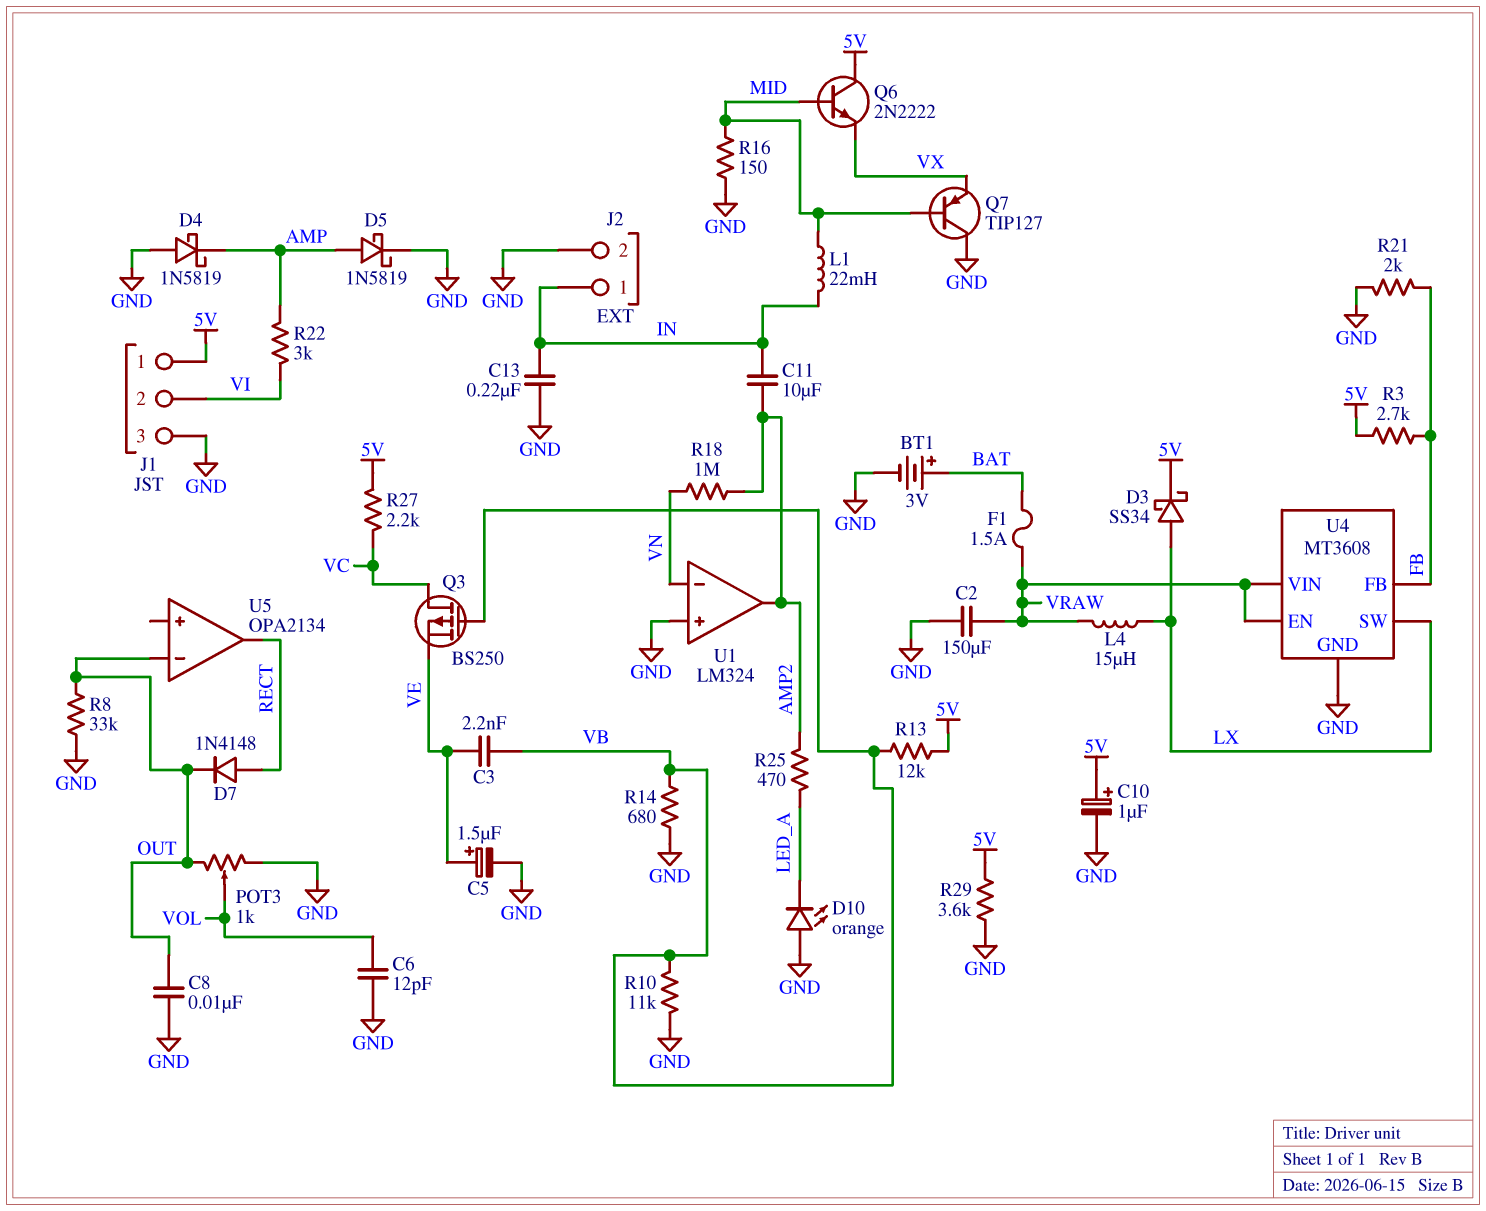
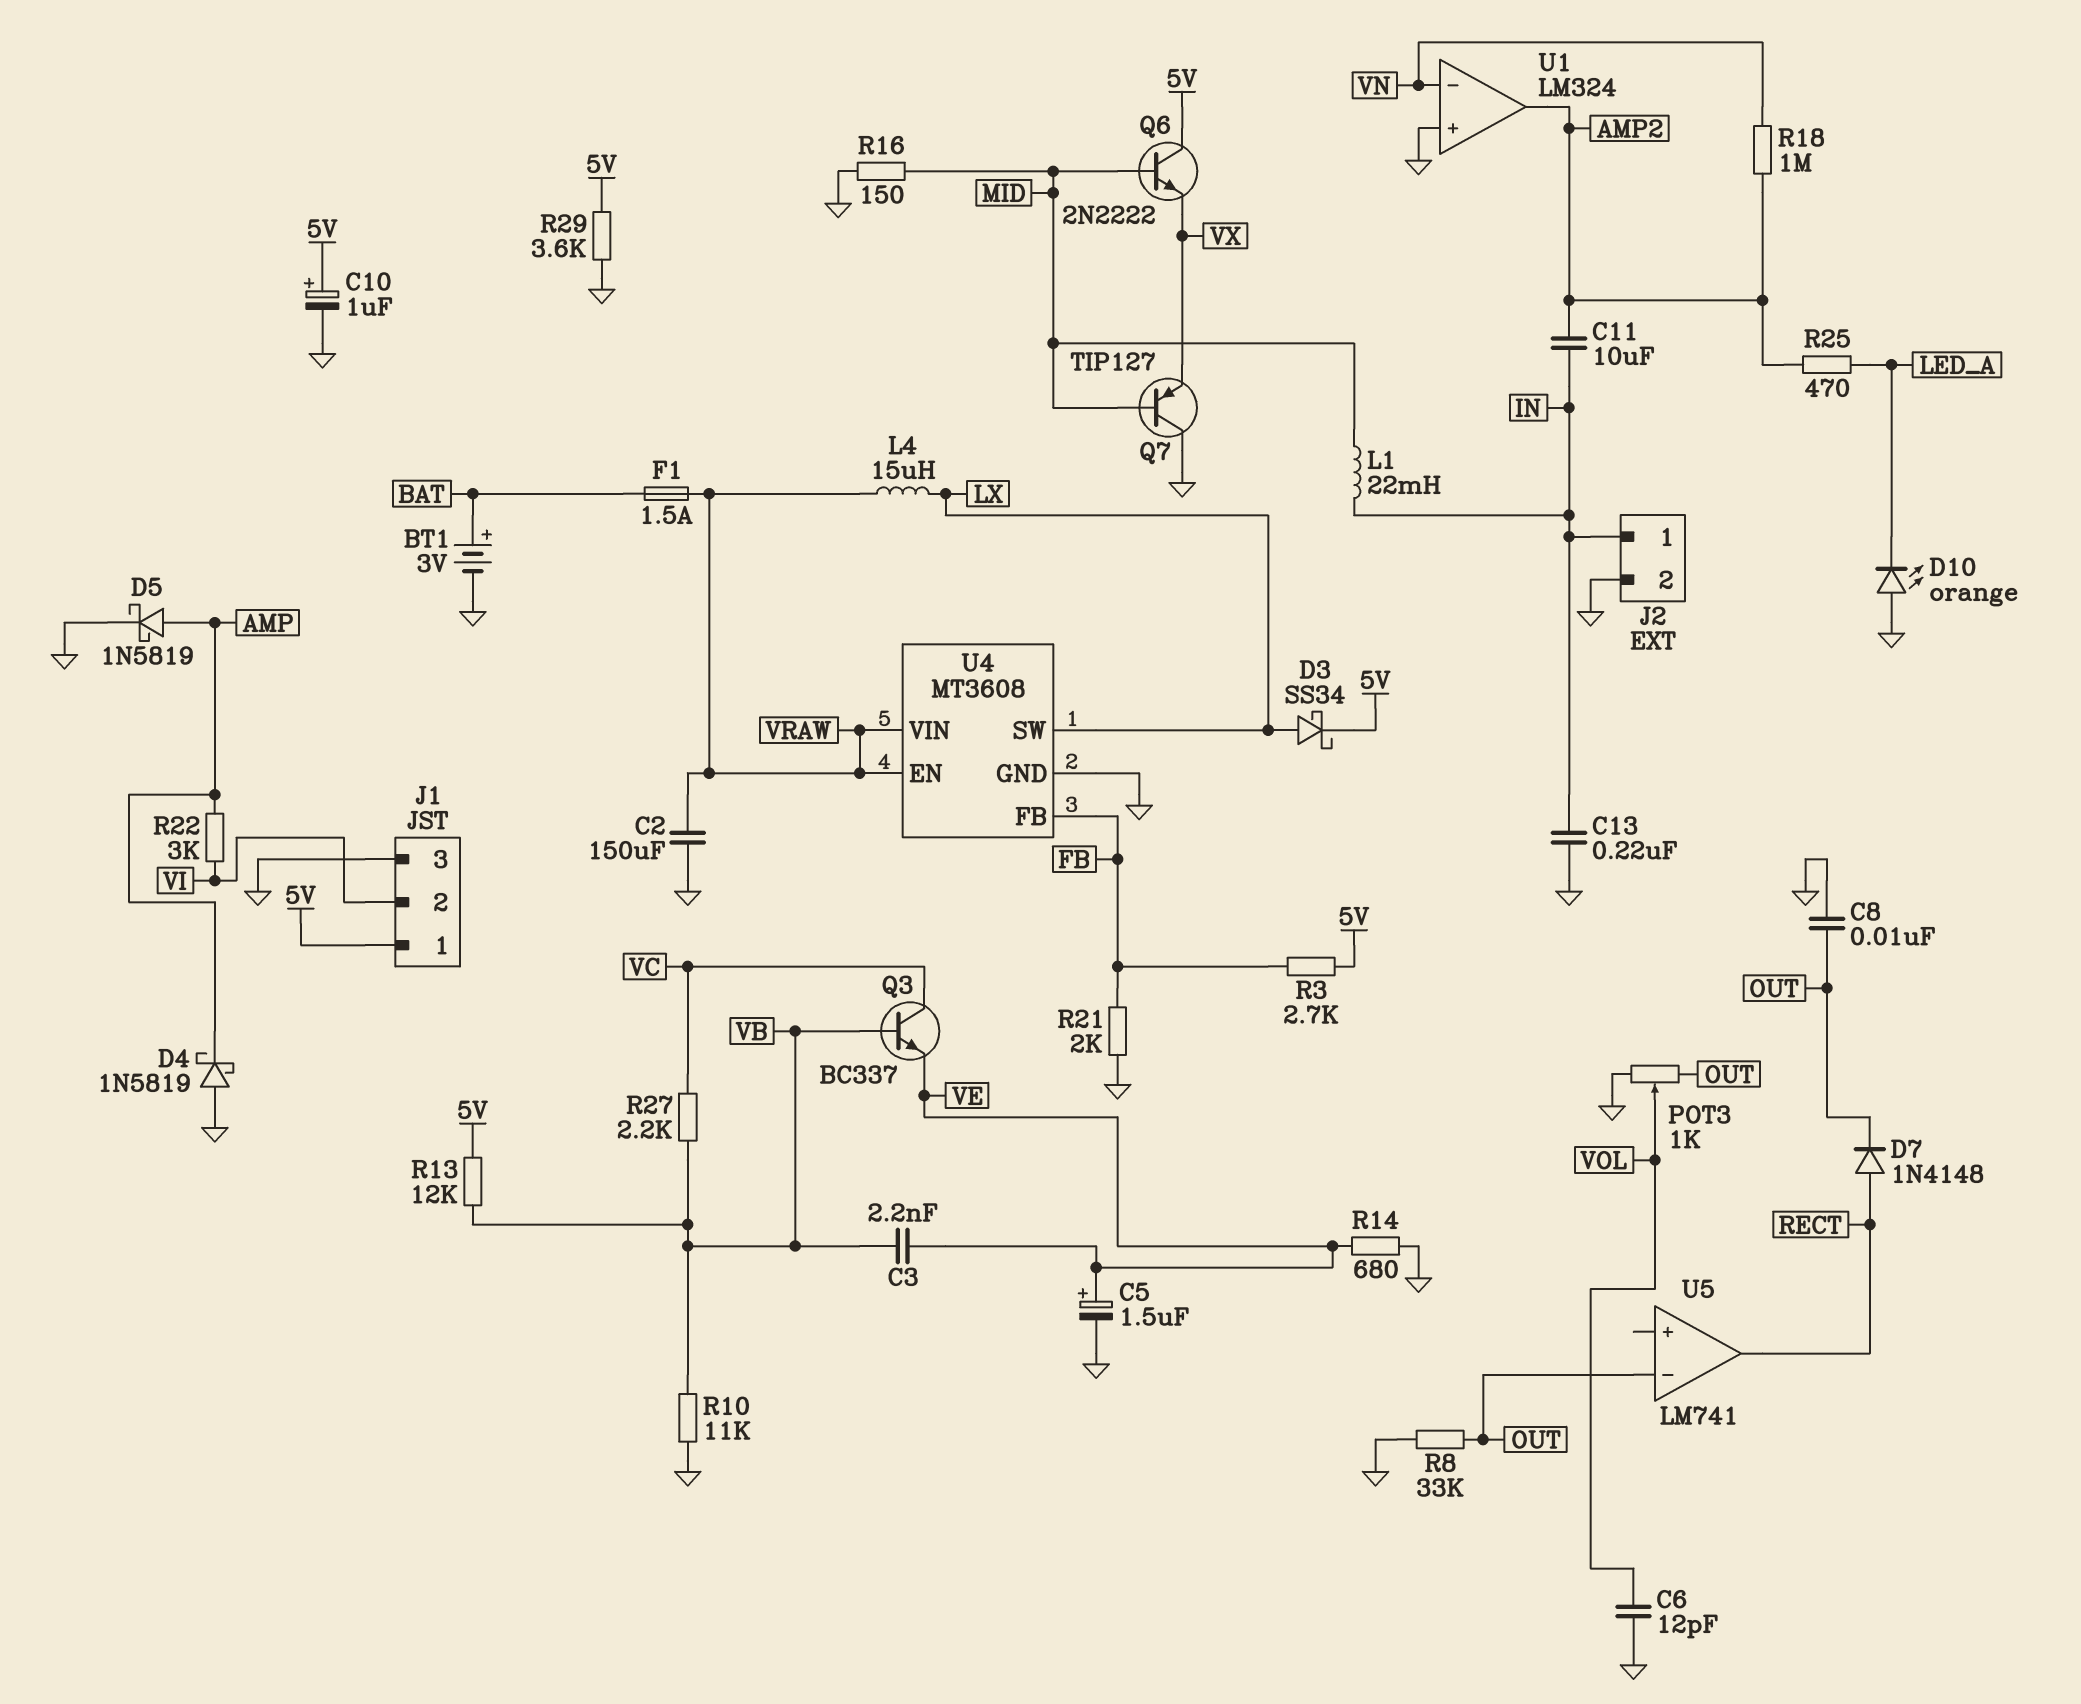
Q3: PMOS BS250 (G VB, D VC, S VE) -> NPN BC337 (B VB, C VC, E VE)
R14: 680 (GND, VB) -> 680 (GND, VE)
R27: 2.2k (5V, VC) -> 2.2k (VB, VC)
U5: OPA2134 -> LM741

